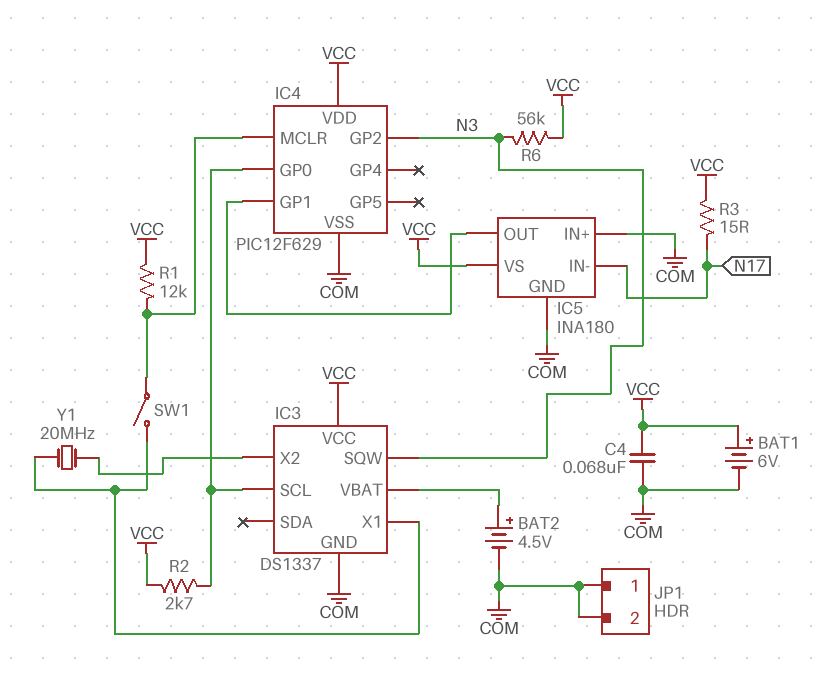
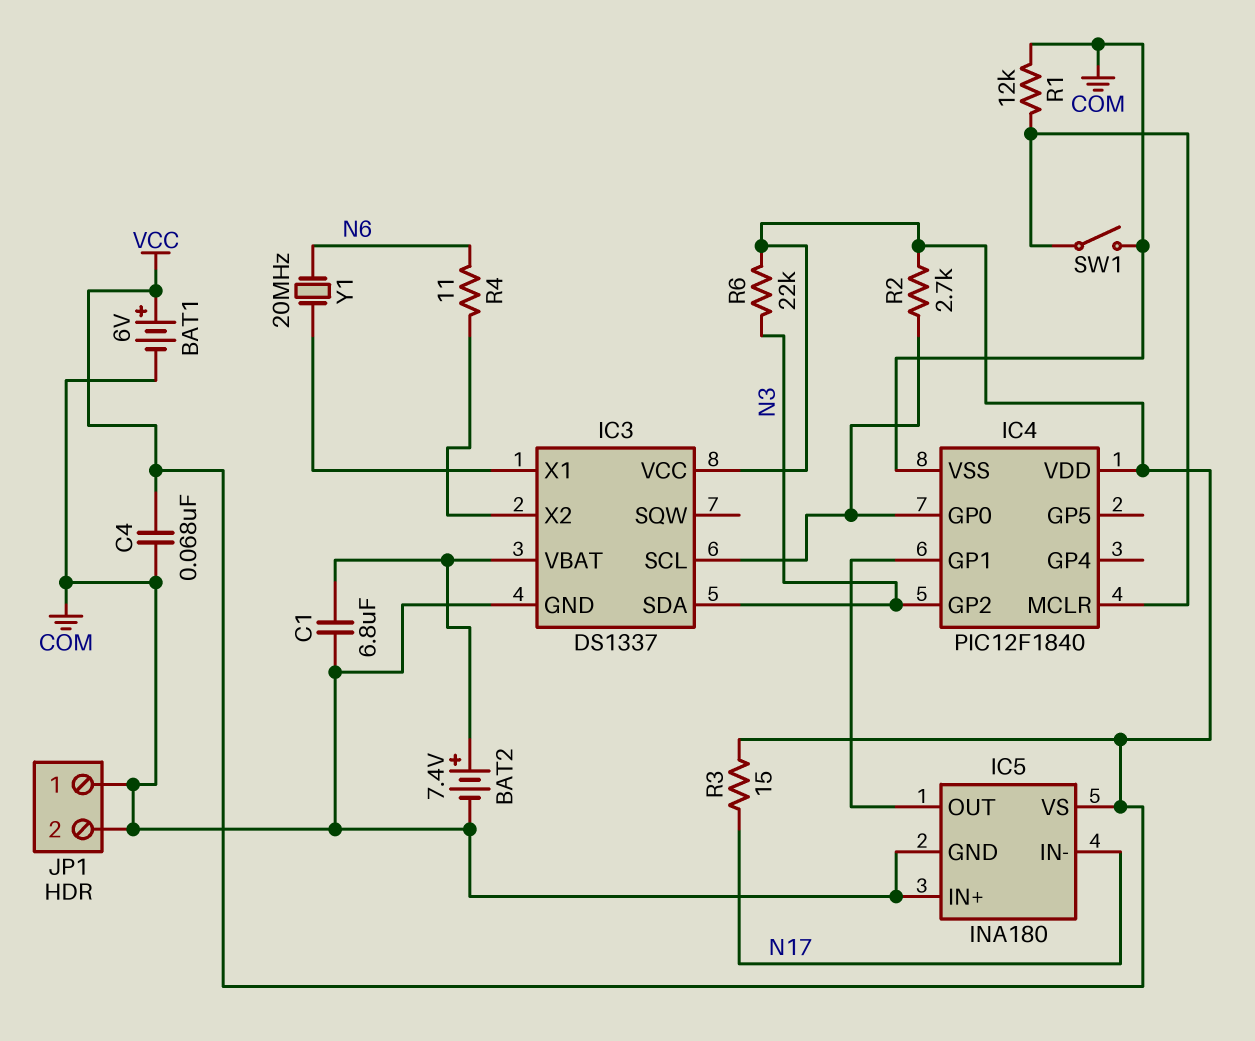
BAT2: 4.5V (plus IC3/VBAT, minus COM) -> 7.4V (plus IC3/VBAT, minus COM)
C1: none -> 6.8uF (COM, IC3/VBAT)
IC3 pin SDA: none -> N3
IC3 pin SQW: N3 -> none
IC4: PIC12F629 -> PIC12F1840
R1: 12k (IC4/MCLR, VCC) -> 12k (COM, IC4/MCLR)
R4: none -> 11 (IC3/X2, N6)
R6: 56k (N3, VCC) -> 22k (N3, VCC)
SW1: switch (IC3/X1, IC4/MCLR) -> switch (COM, IC4/MCLR)
Y1: 20MHz (IC3/X1, IC3/X2) -> 20MHz (IC3/X1, N6)

